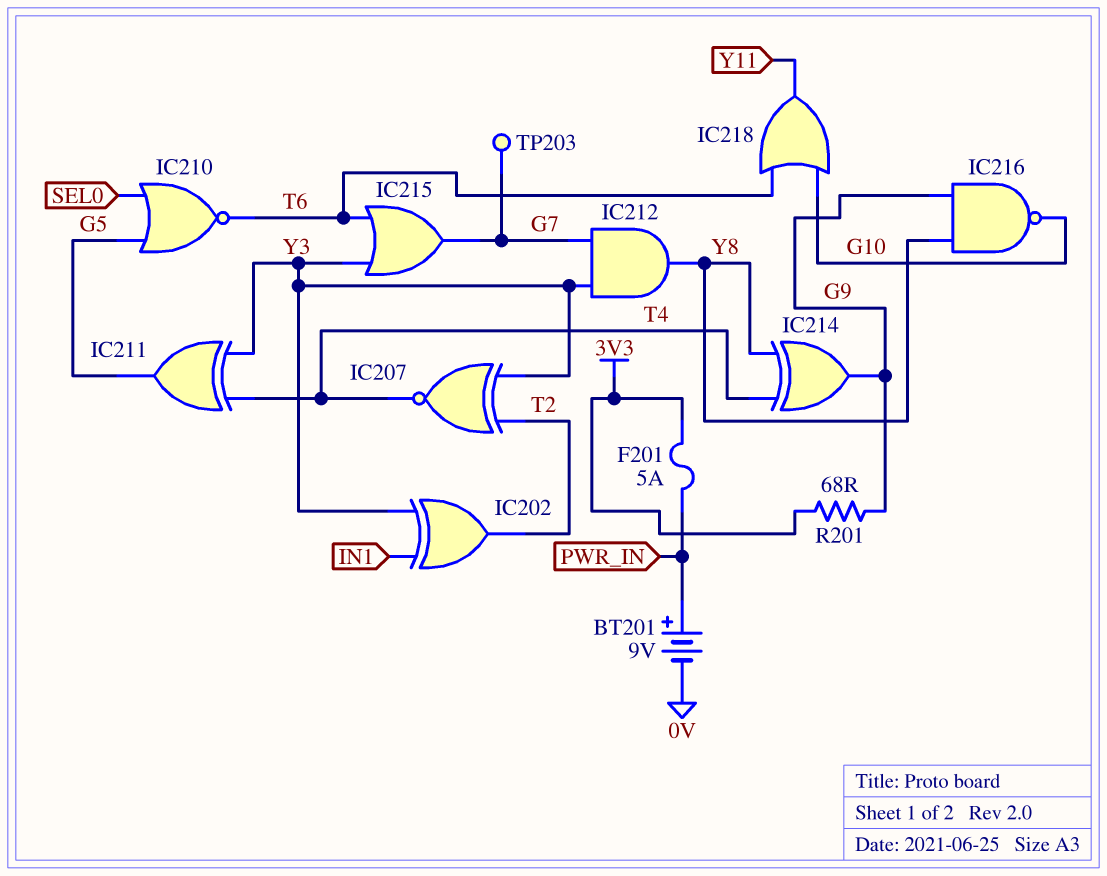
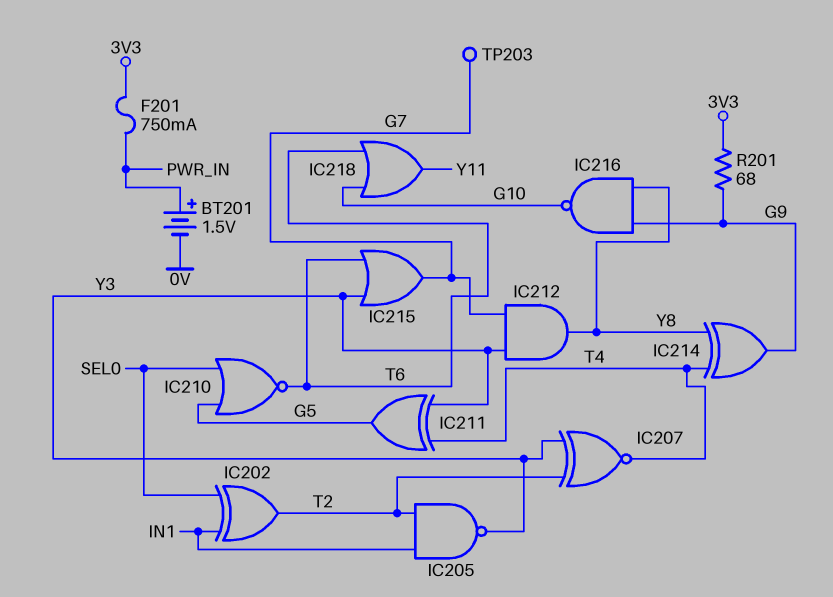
BT201: 9V (plus PWR_IN, minus 0V) -> 1.5V (plus PWR_IN, minus 0V)
F201: 5A (3V3, PWR_IN) -> 750mA (3V3, PWR_IN)
IC202: XOR (in IN1, in Y3, out T2) -> XOR (in IN1, in SEL0, out T2)
IC205: none -> NAND (in IN1, in T2, out Y3)

